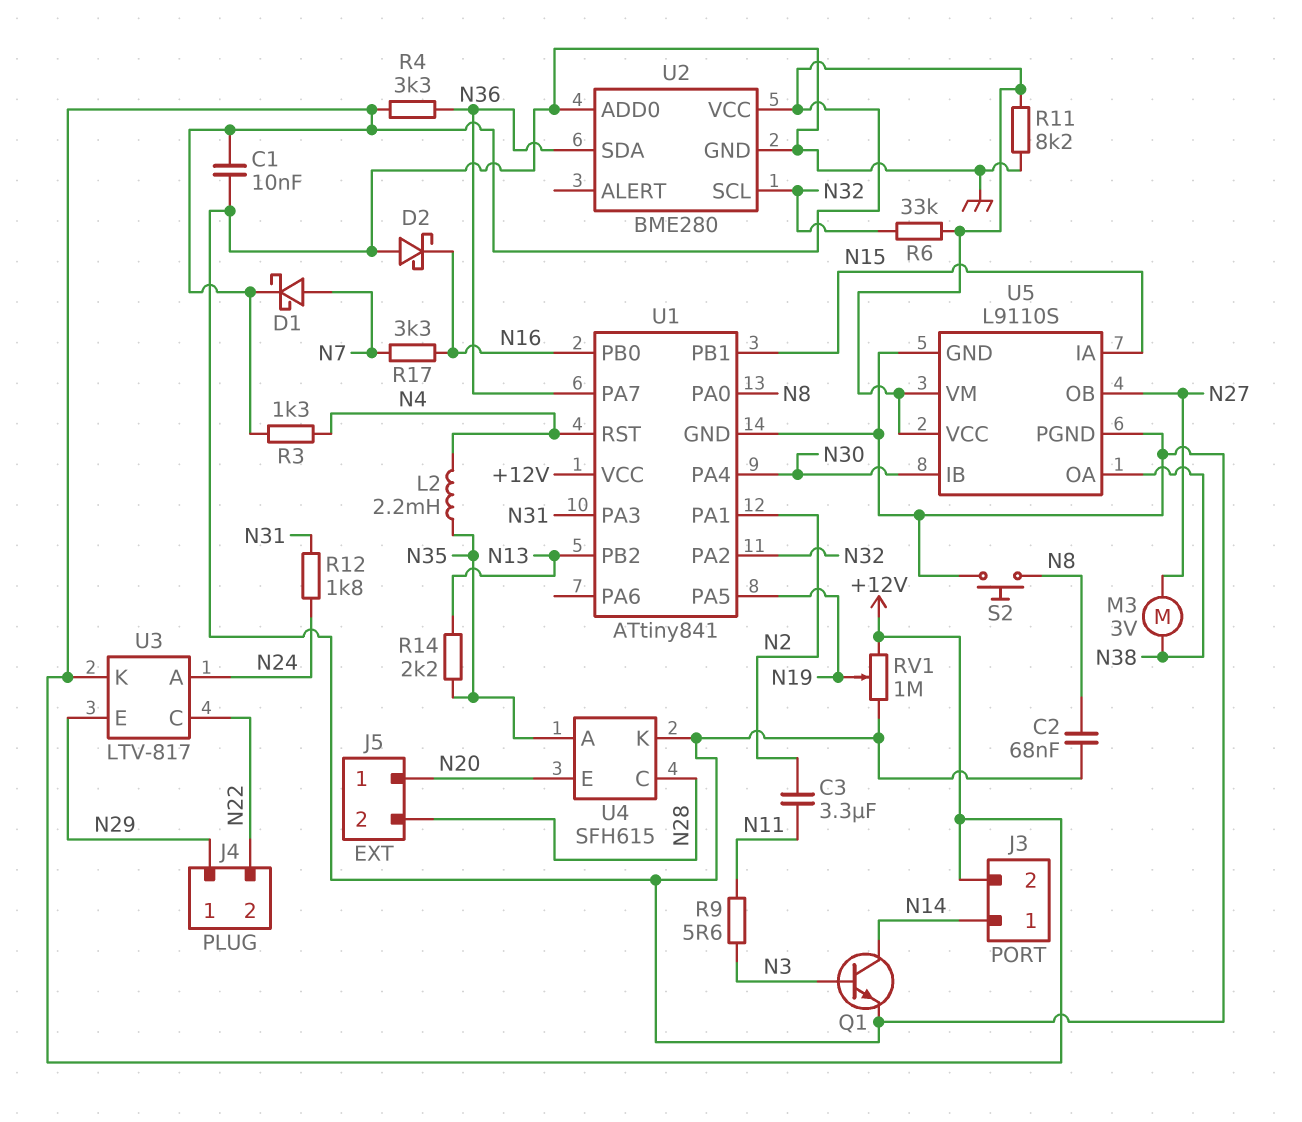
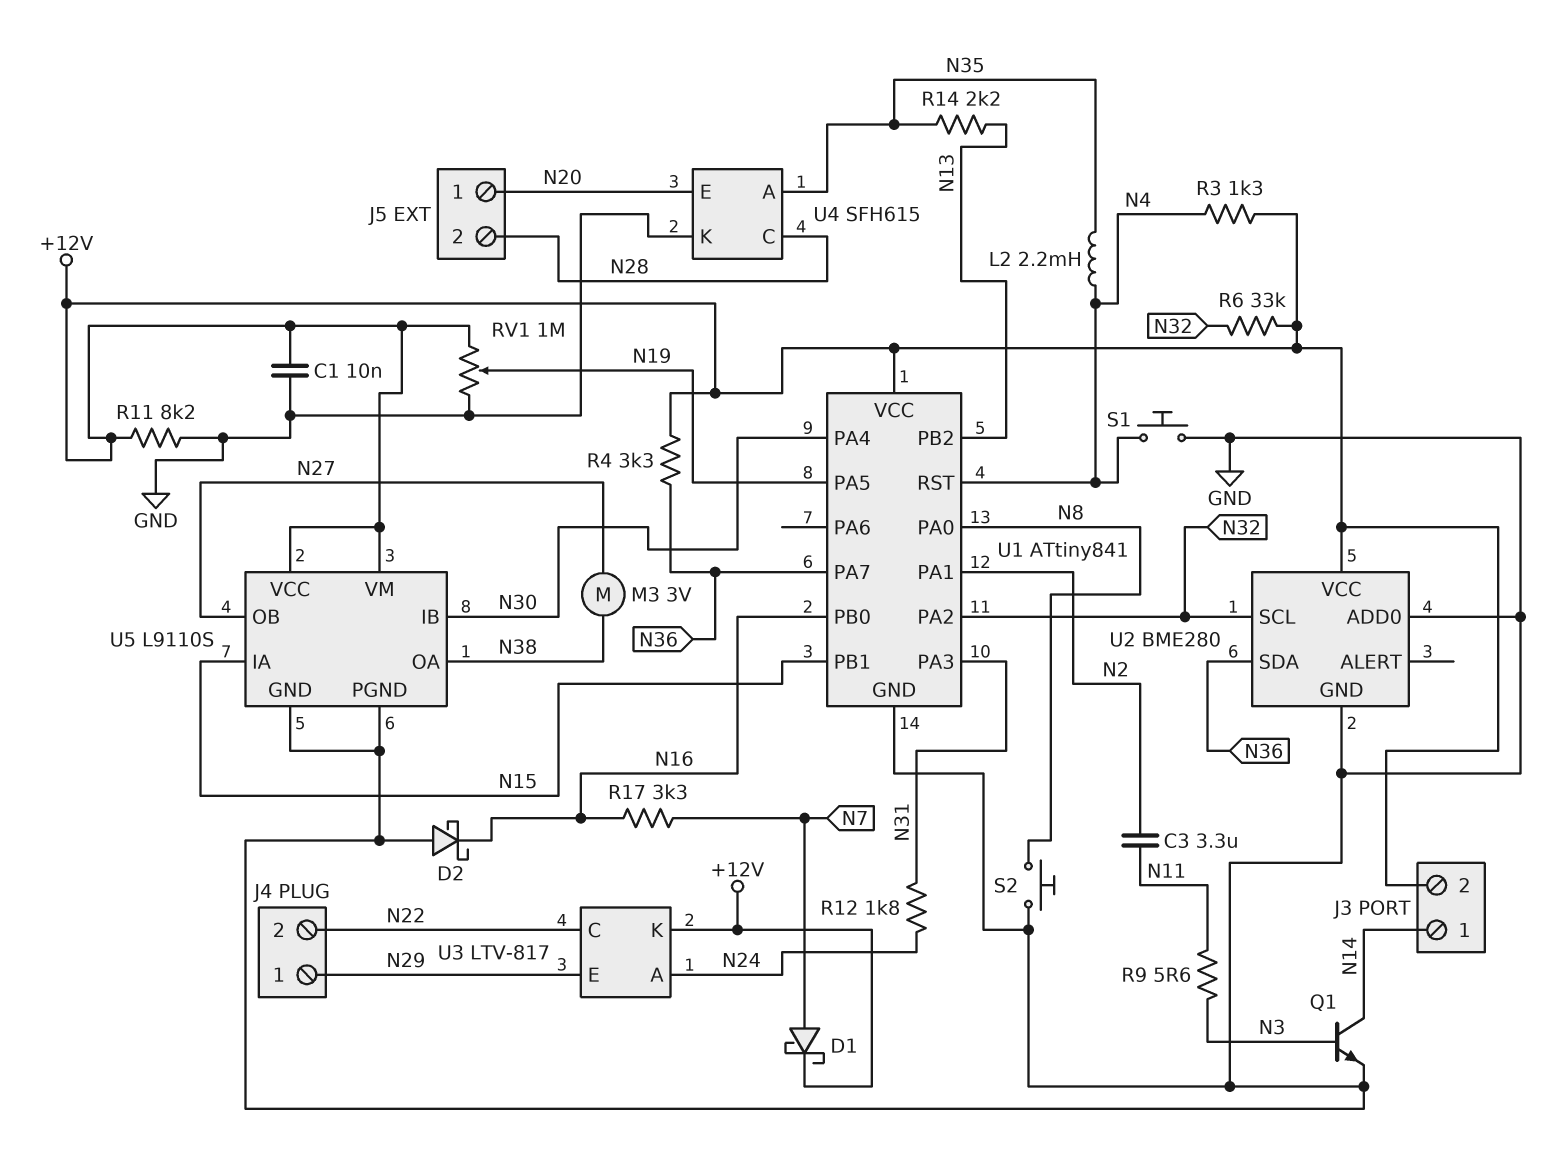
C2: 68nF (GND, N8) -> none
S1: none -> button (GND, N4)

